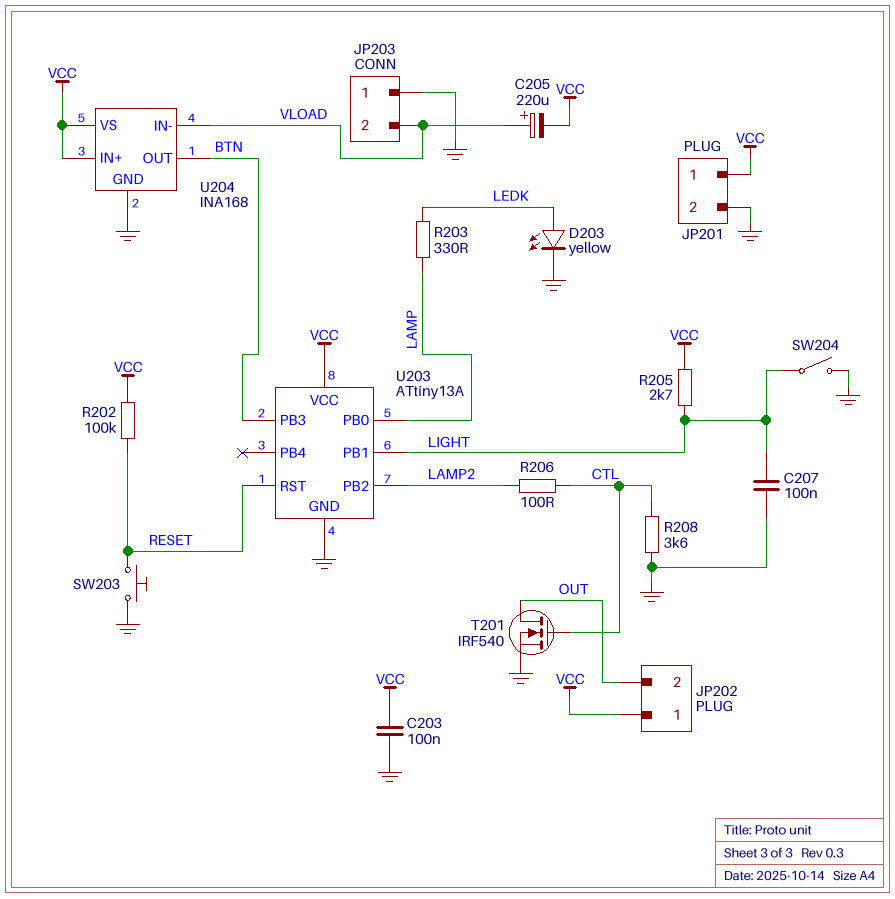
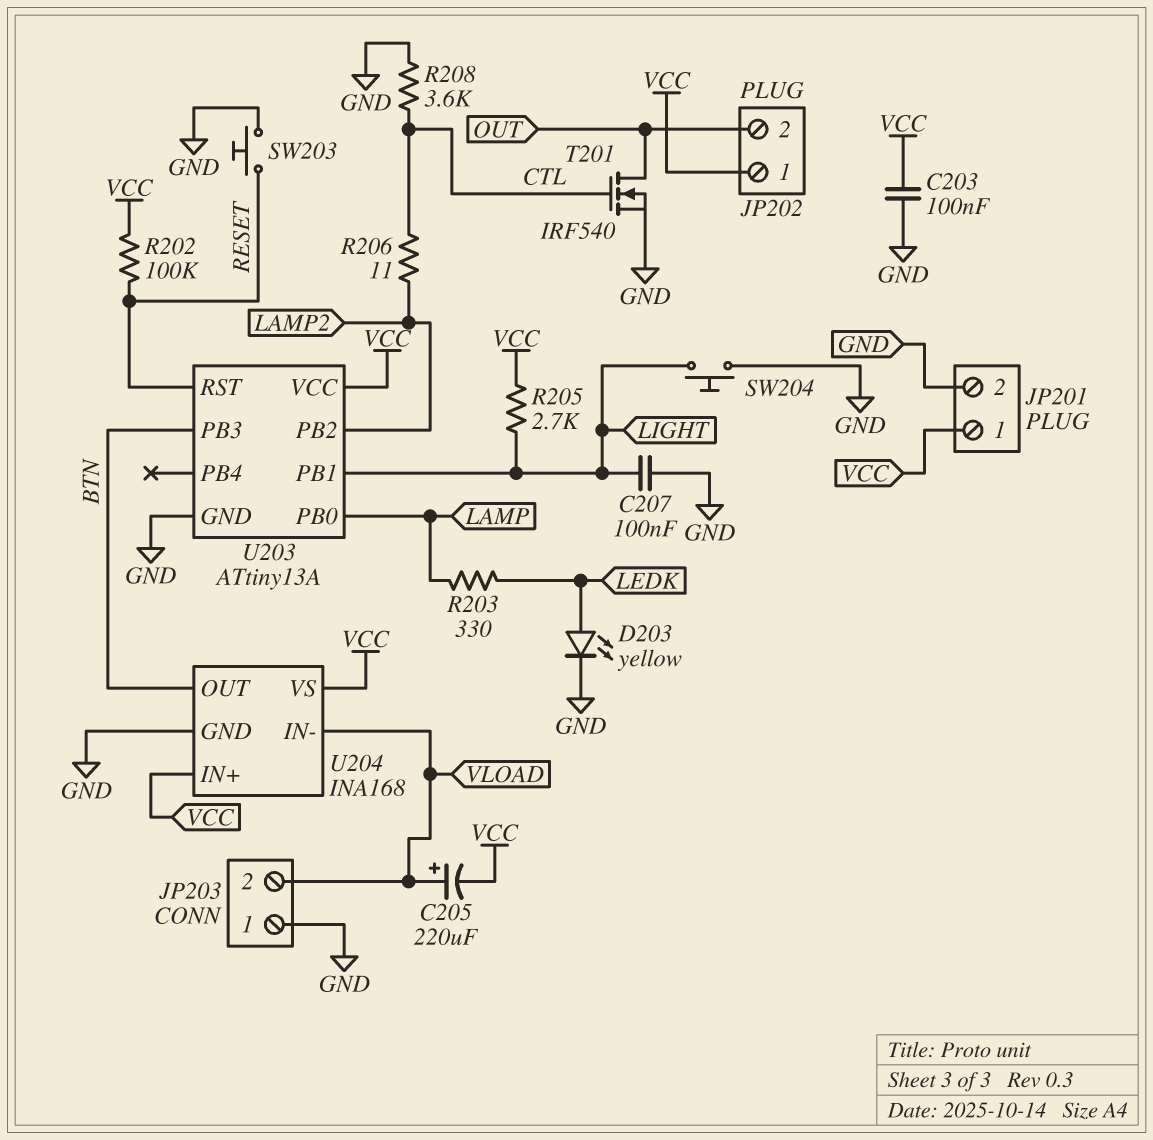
R206: 100 (CTL, LAMP2) -> 11 (CTL, LAMP2)
SW204: switch (GND, LIGHT) -> button (GND, LIGHT)

